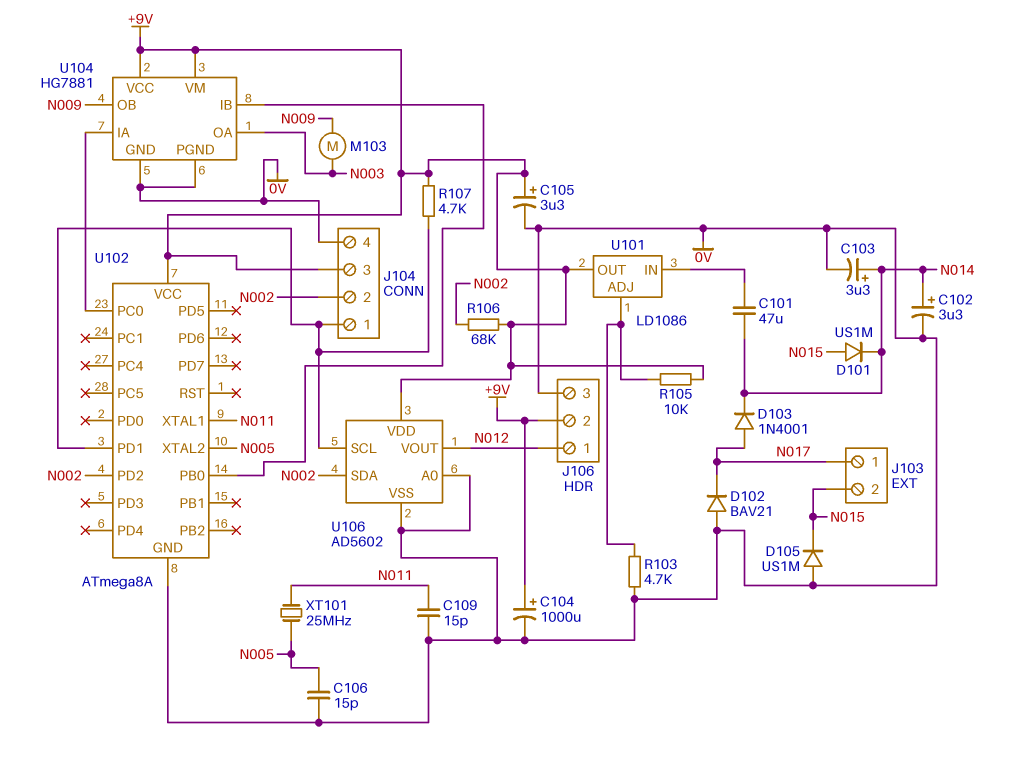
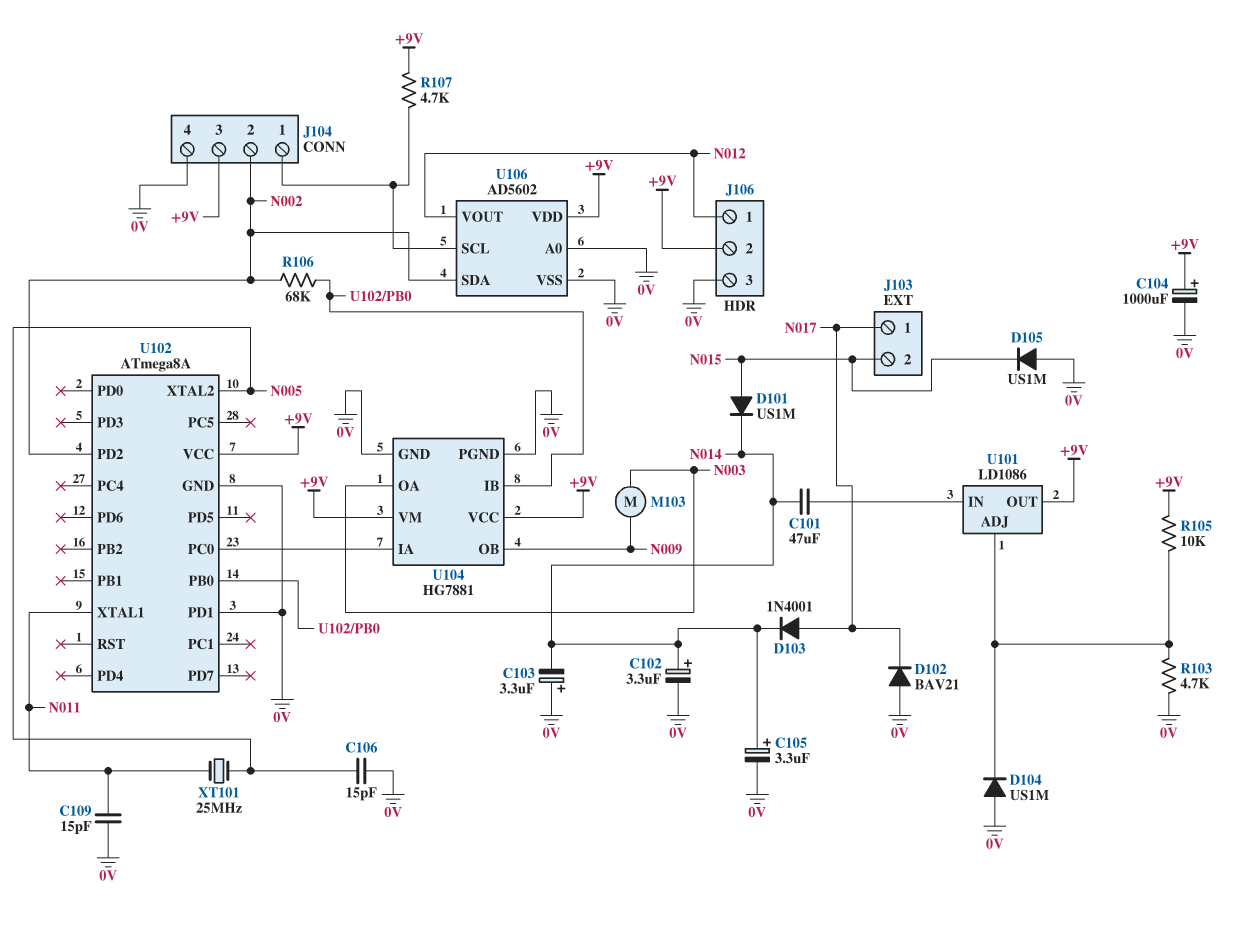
C103: 3.3uF (plus N014, minus 0V) -> 3.3uF (plus 0V, minus N014)
C105: 3.3uF (plus +9V, minus 0V) -> 3.3uF (plus N014, minus 0V)
D104: none -> diode US1M (A 0V, K U101/ADJ)
R106: 68k (+9V, N002) -> 68k (N002, U102/PB0)
U102 pin PD1: J104/1 -> 0V

